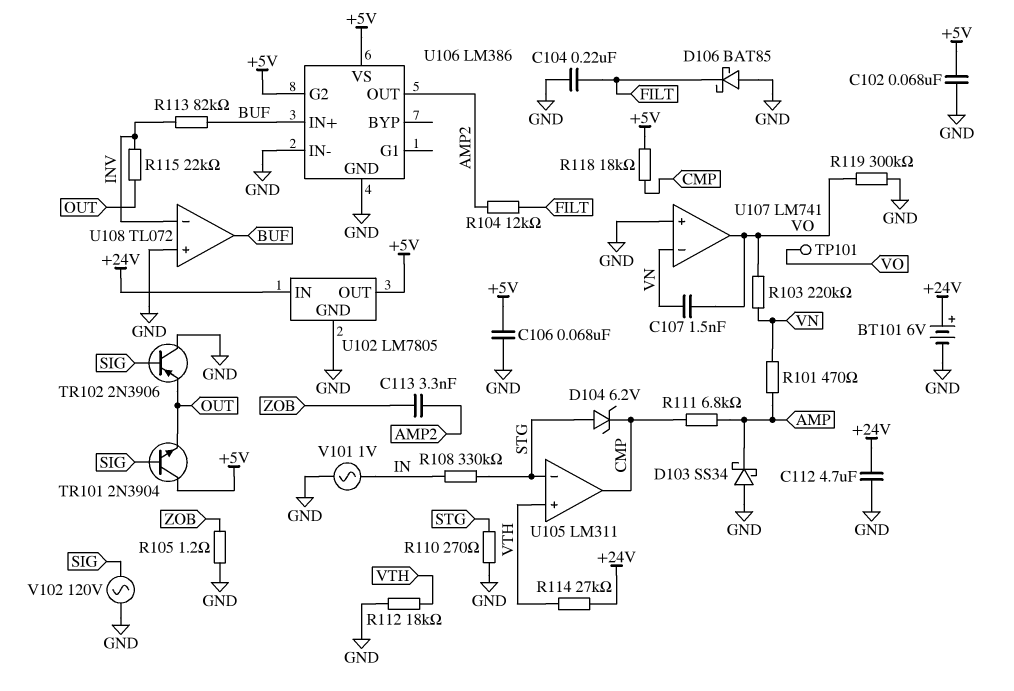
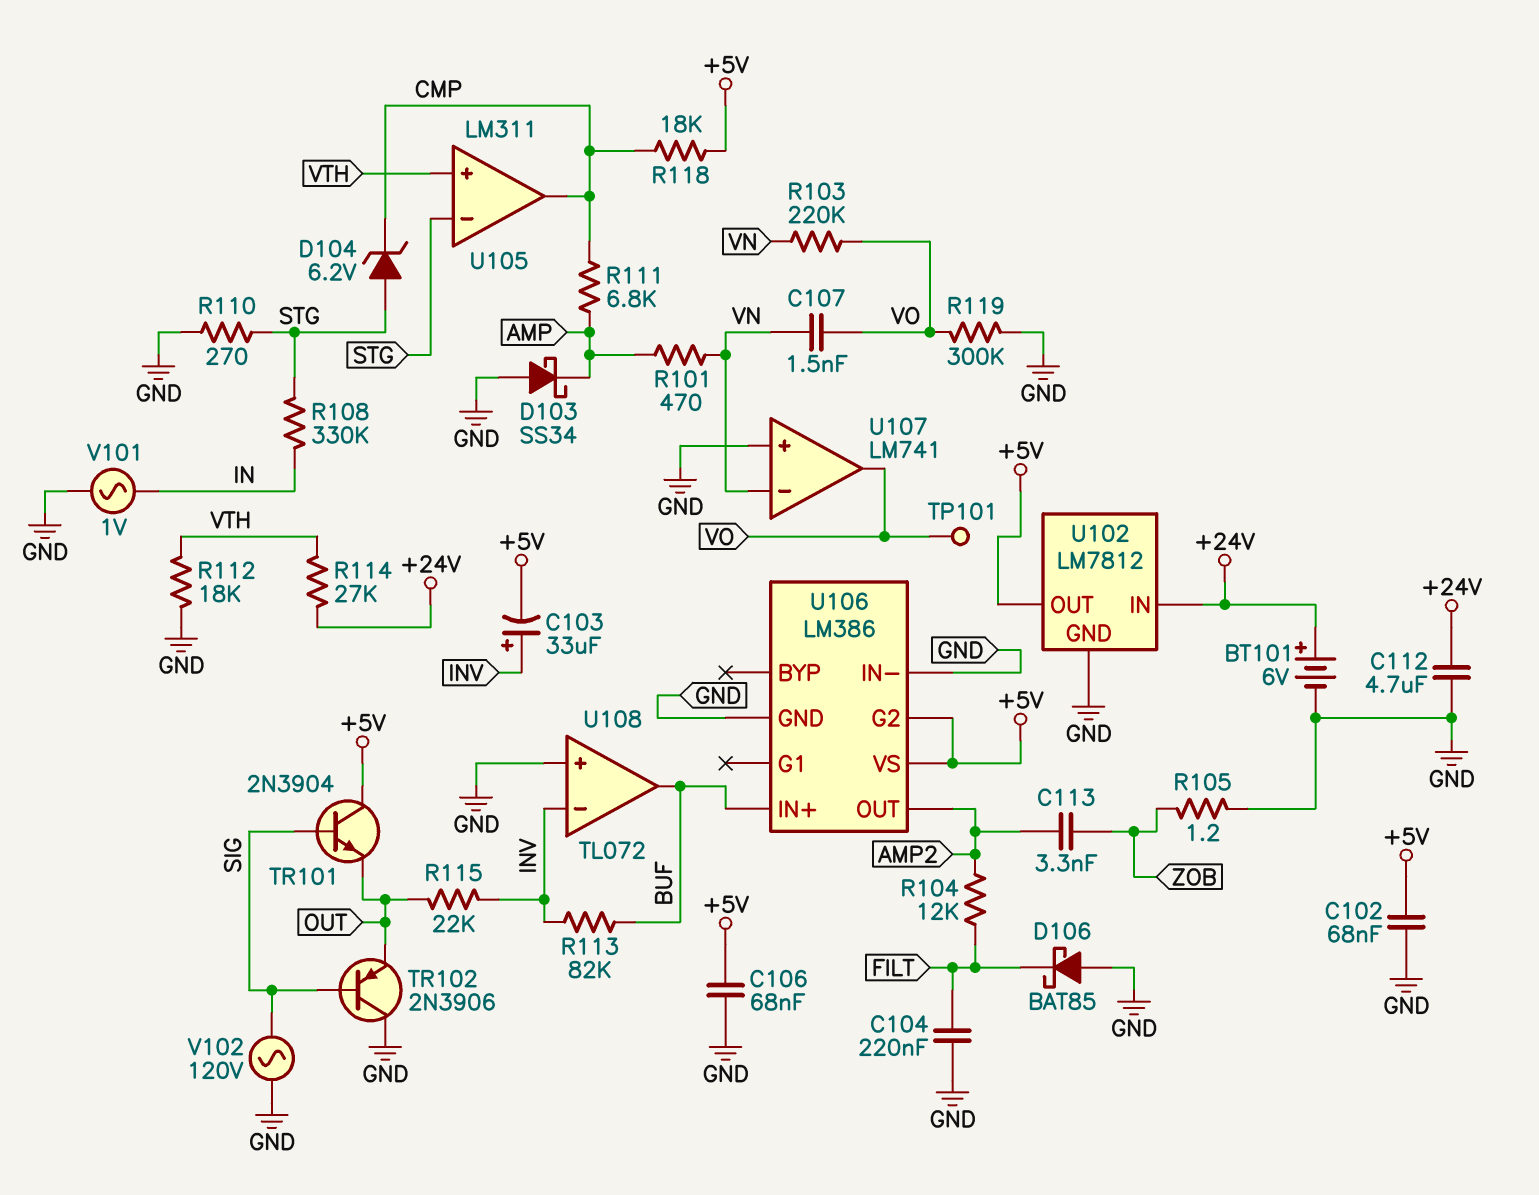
C103: none -> 33uF (plus INV, minus +5V)
U102: LM7805 -> LM7812

